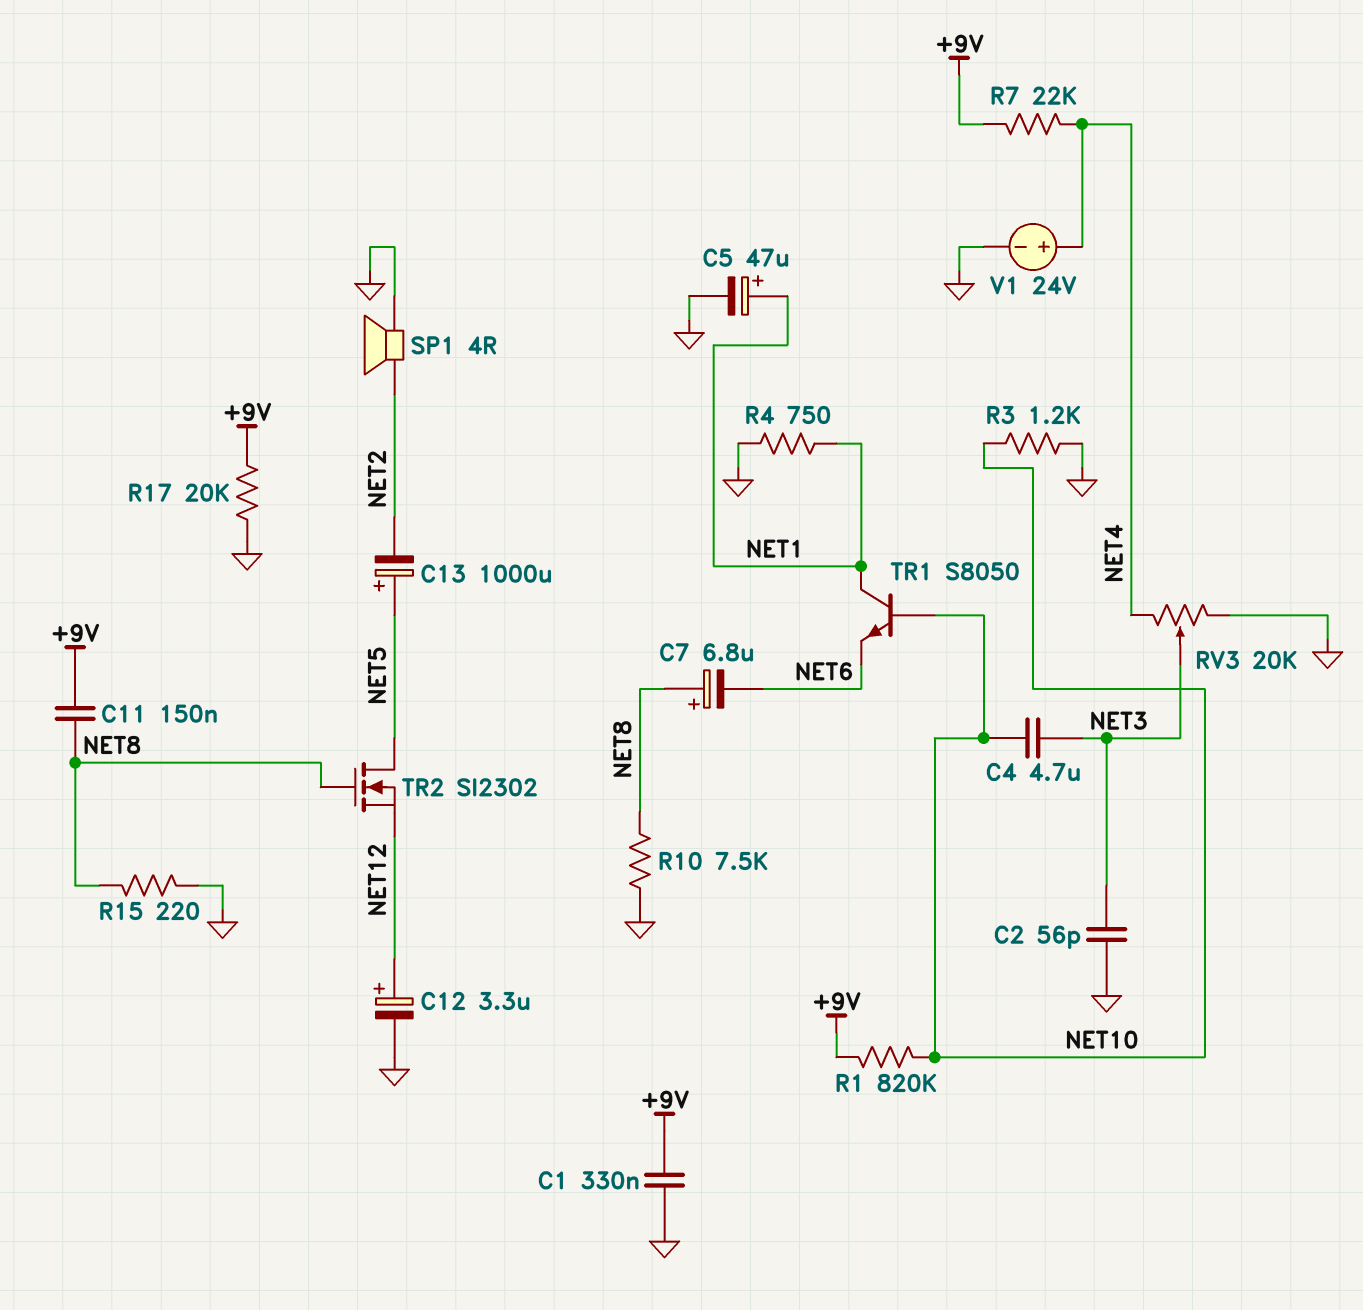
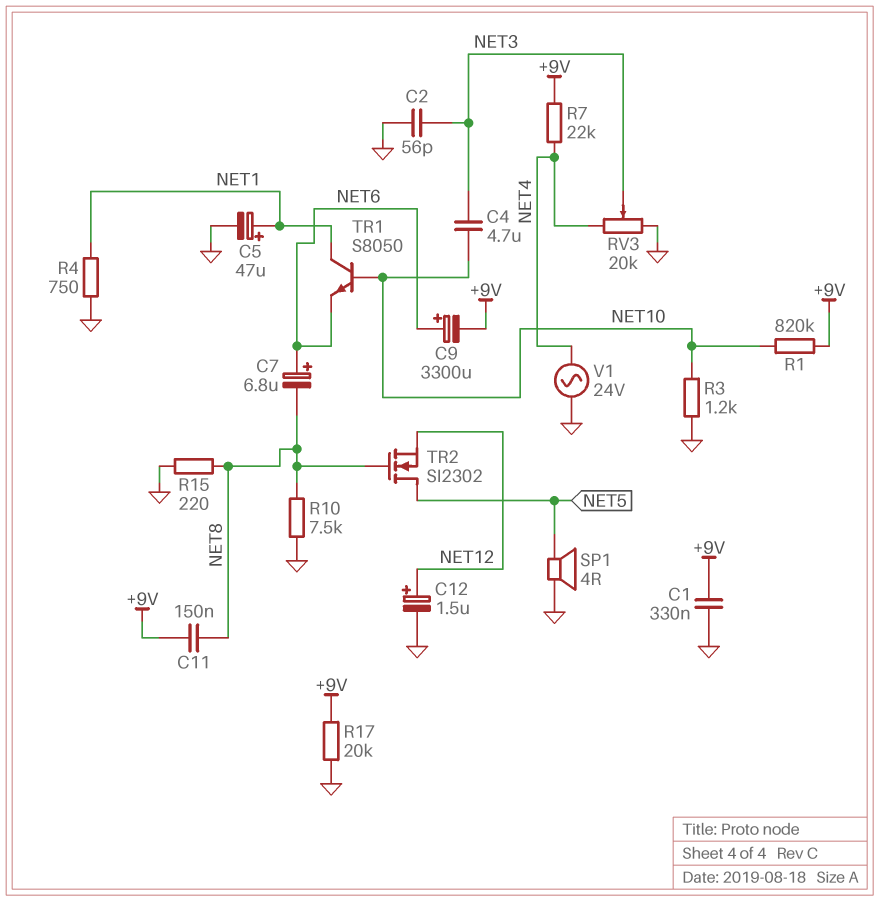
C7: 6.8uF (plus NET8, minus NET6) -> 6.8uF (plus NET6, minus NET8)
C9: none -> 3300uF (plus NET6, minus +9V)
C12: 3.3uF (plus NET12, minus GND) -> 1.5uF (plus NET12, minus GND)
C13: 1000uF (plus NET5, minus NET2) -> none
SP1: speaker 4R (GND, NET2) -> speaker 4R (GND, NET5)
V1: 24V (plus NET4, minus GND) -> AC 24V (GND, NET4)

